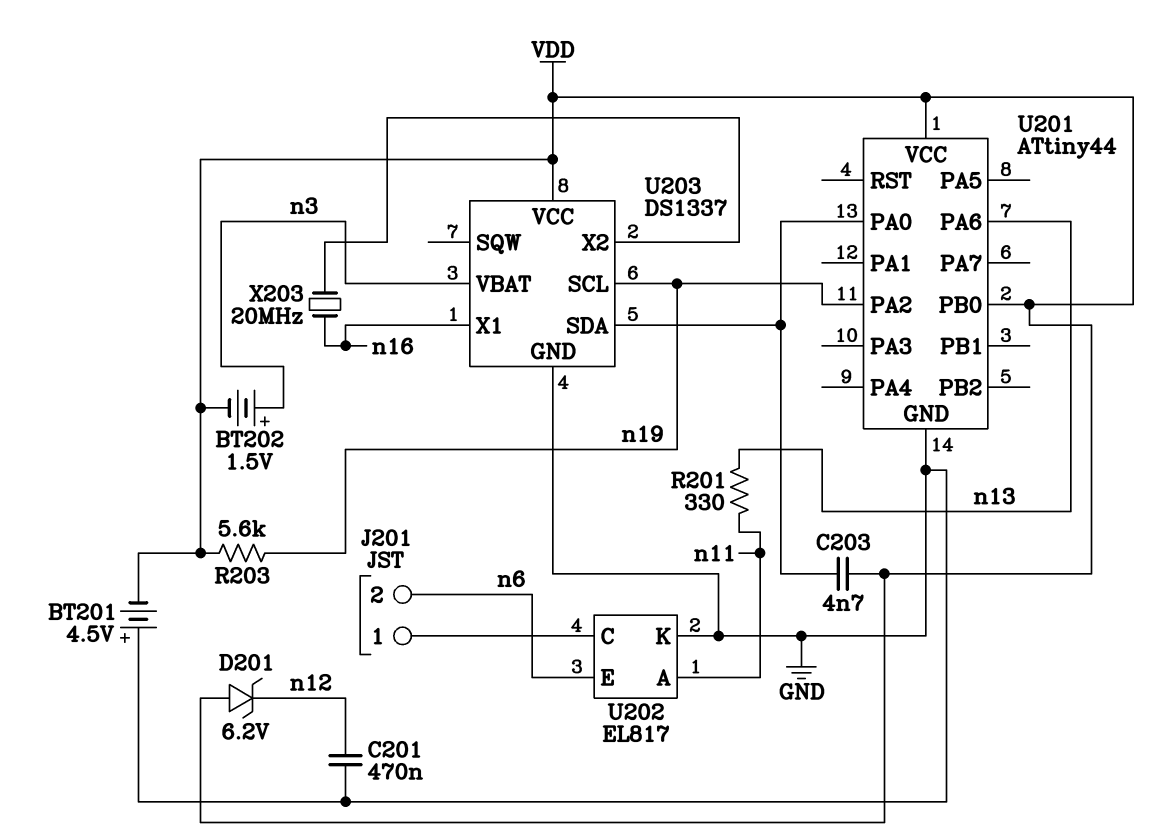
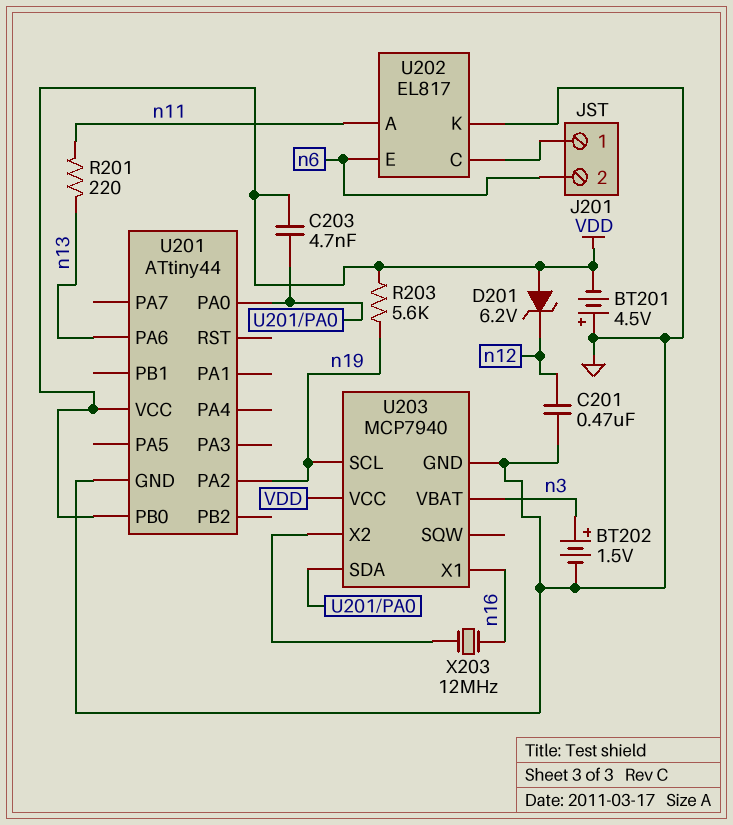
BT202: 1.5V (plus n3, minus VDD) -> 1.5V (plus n3, minus GND)
R201: 330 (n11, n13) -> 220 (n11, n13)
U203: DS1337 -> MCP7940
X203: 20MHz (U203/X2, n16) -> 12MHz (U203/X2, n16)

